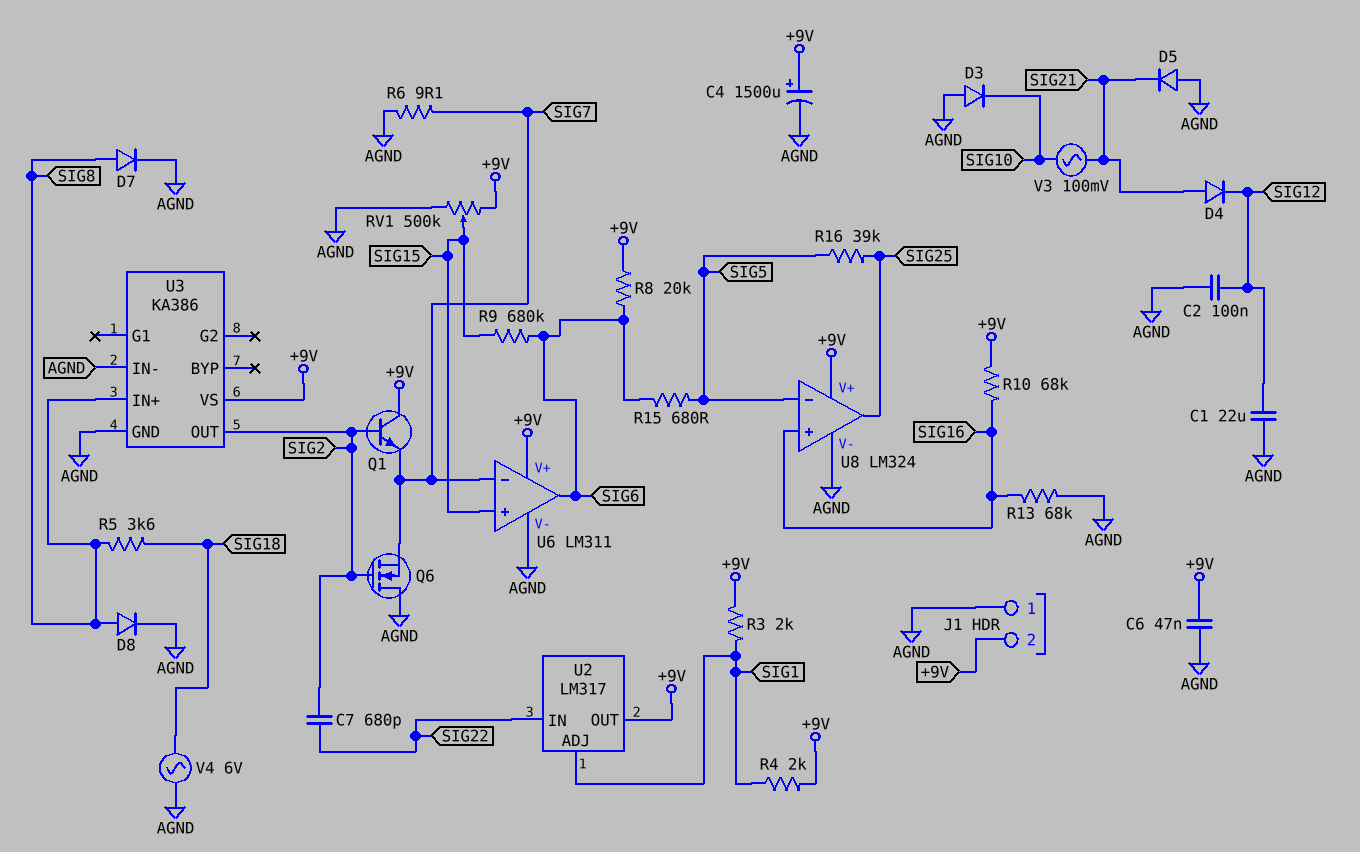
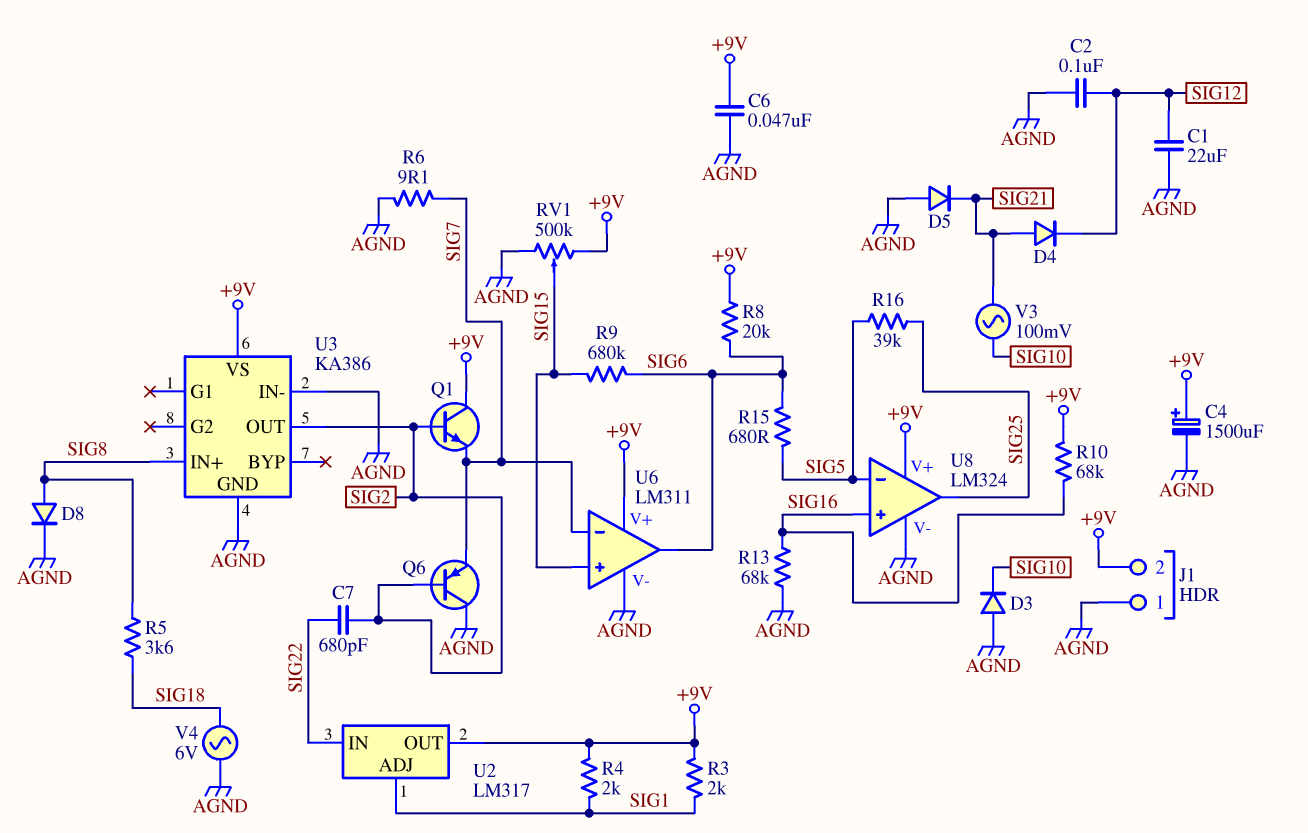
D7: diode (A SIG8, K AGND) -> none
Q6: NMOS (G SIG2, D AGND, S SIG7) -> PNP (B SIG2, C AGND, E SIG7)

